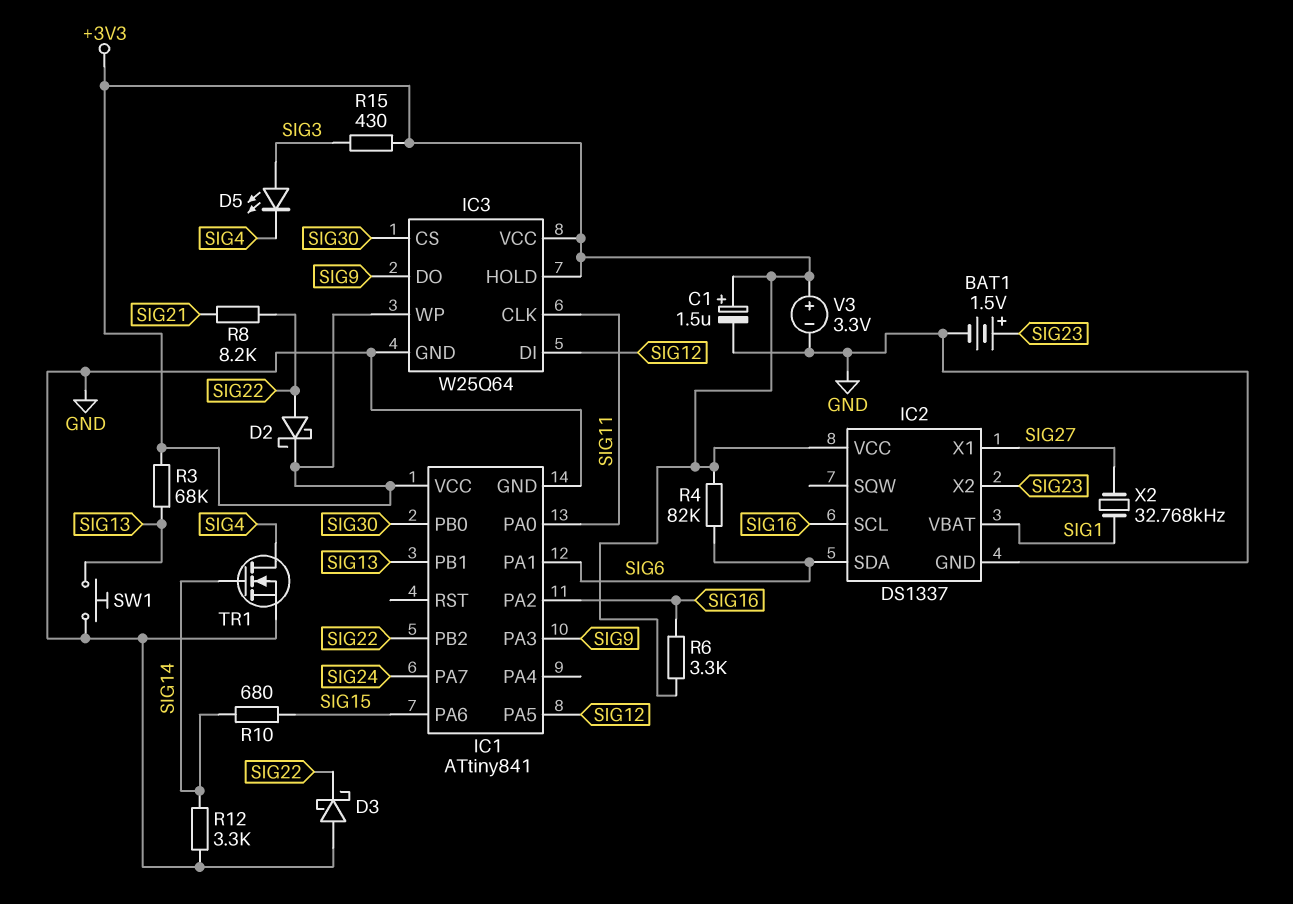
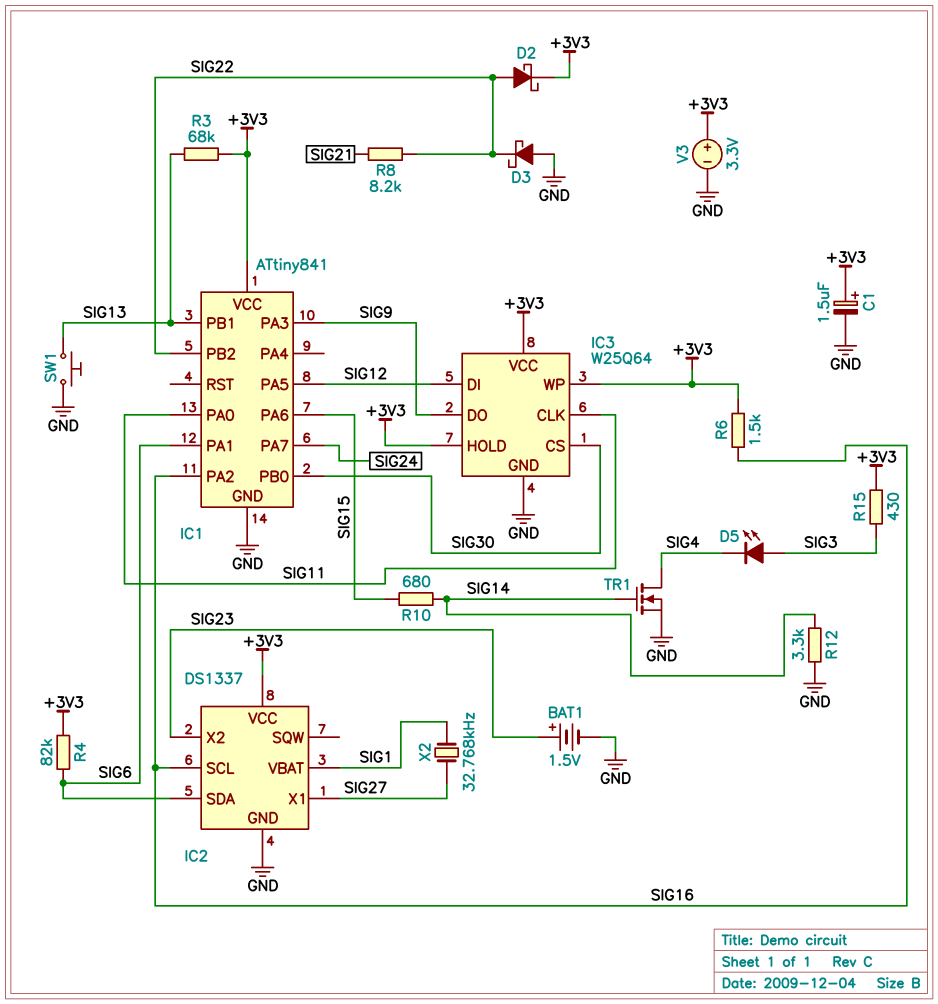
R6: 3.3k (+3V3, SIG16) -> 1.5k (+3V3, SIG16)

